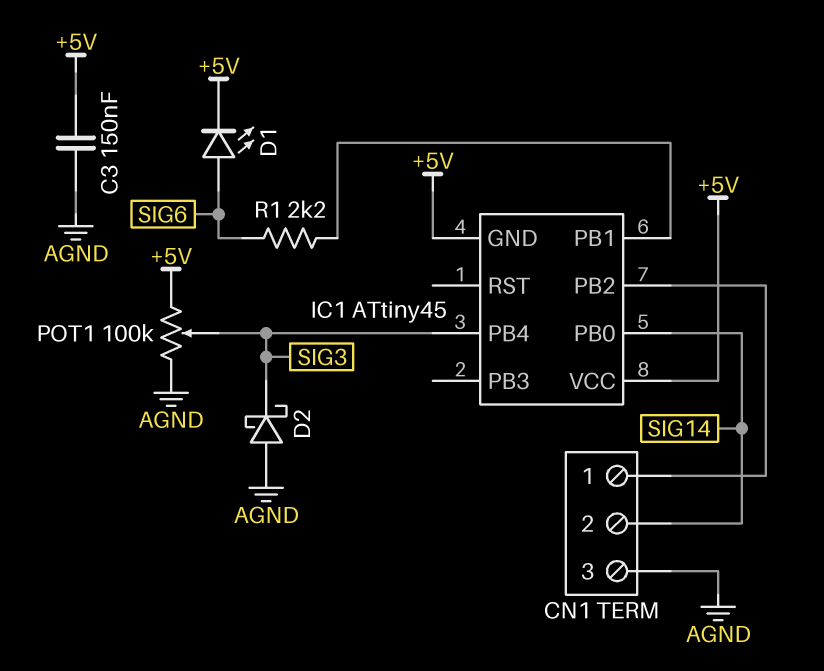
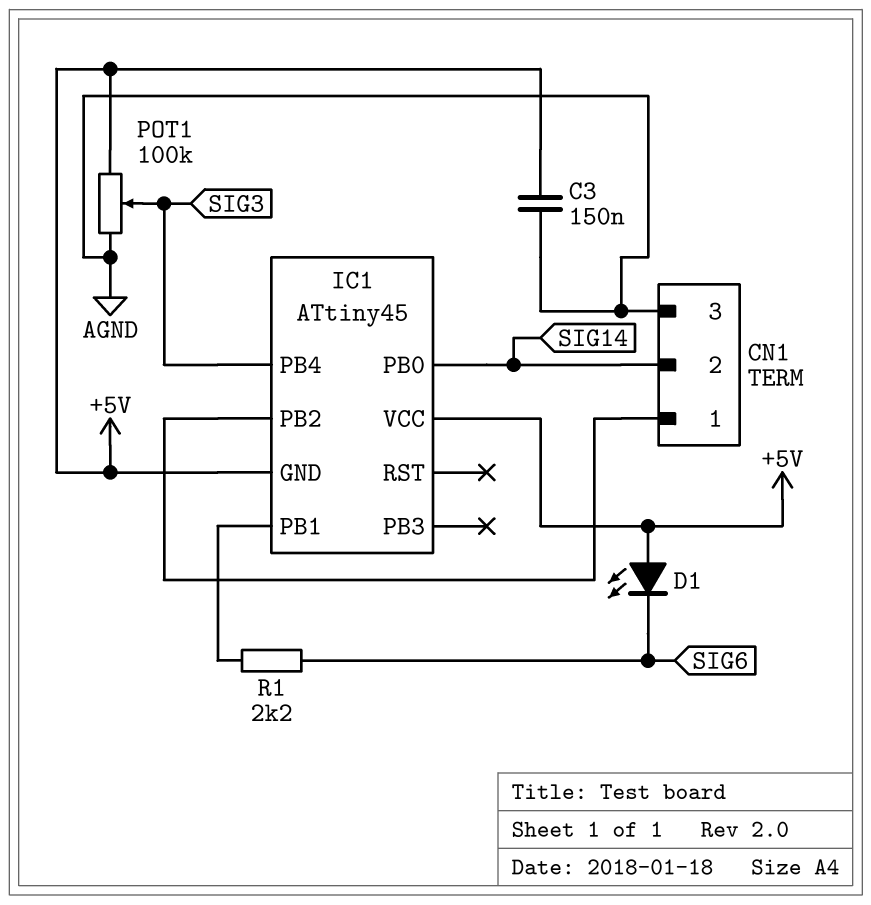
D1: LED (A SIG6, K +5V) -> LED (A +5V, K SIG6)
D2: schottky (A AGND, K SIG3) -> none

